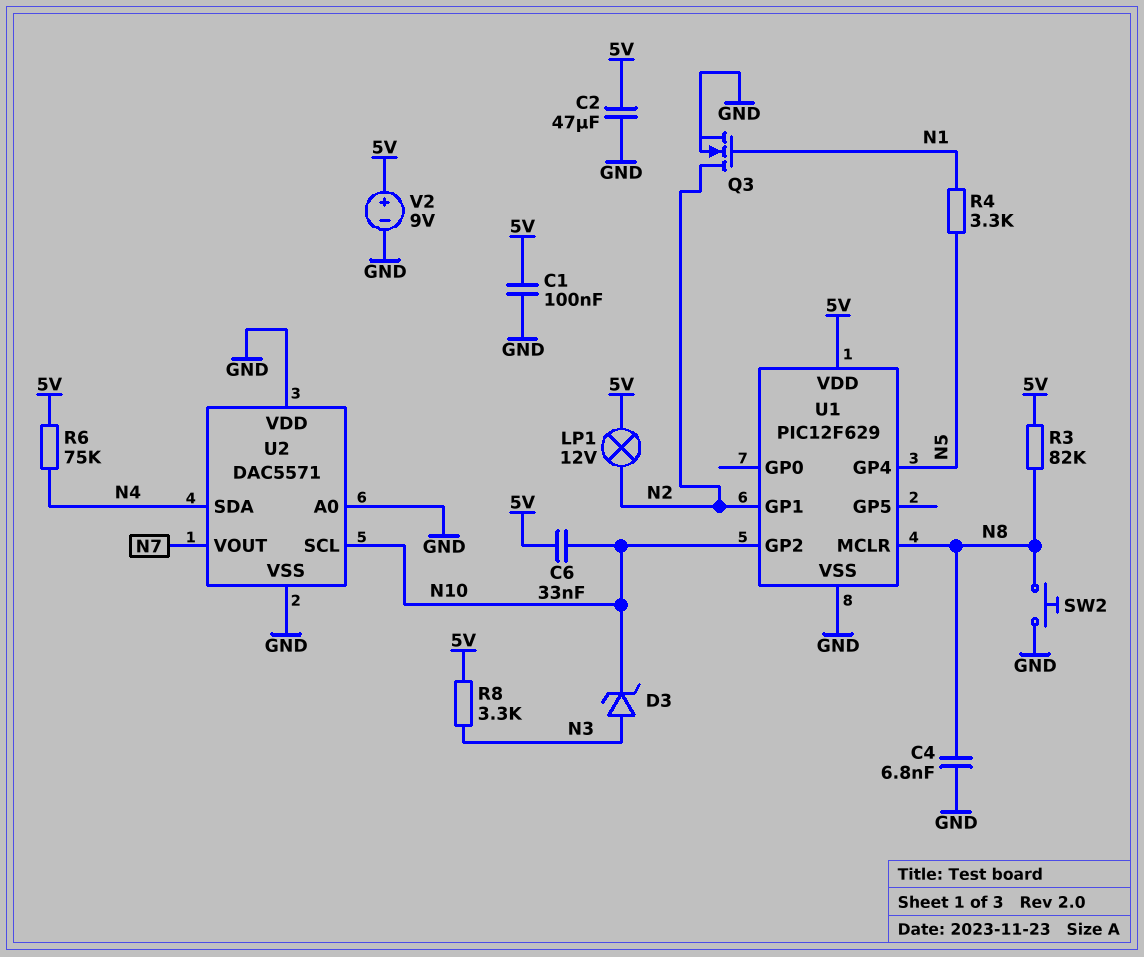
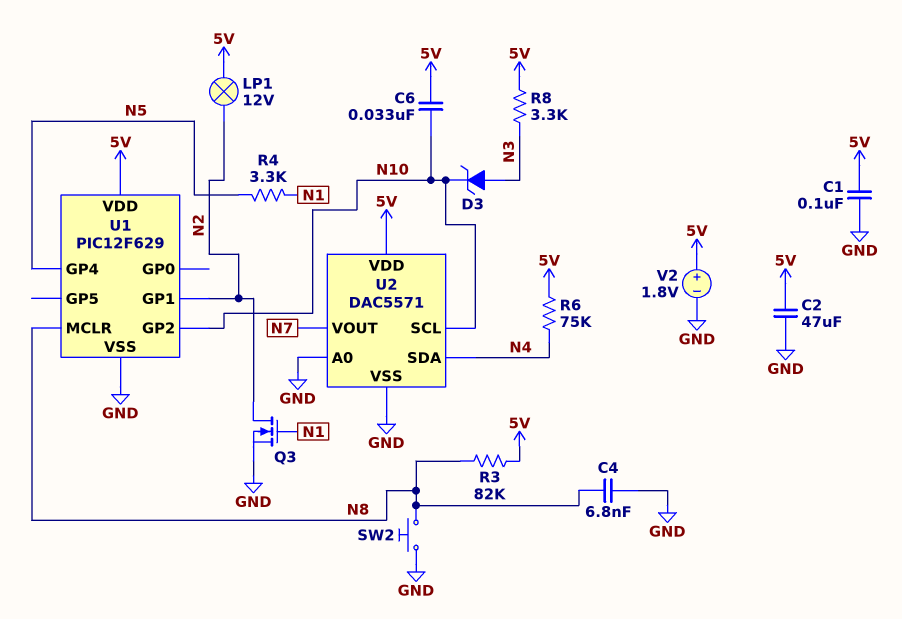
U2 pin VDD: GND -> 5V
V2: 9V (plus 5V, minus GND) -> 1.8V (plus 5V, minus GND)

